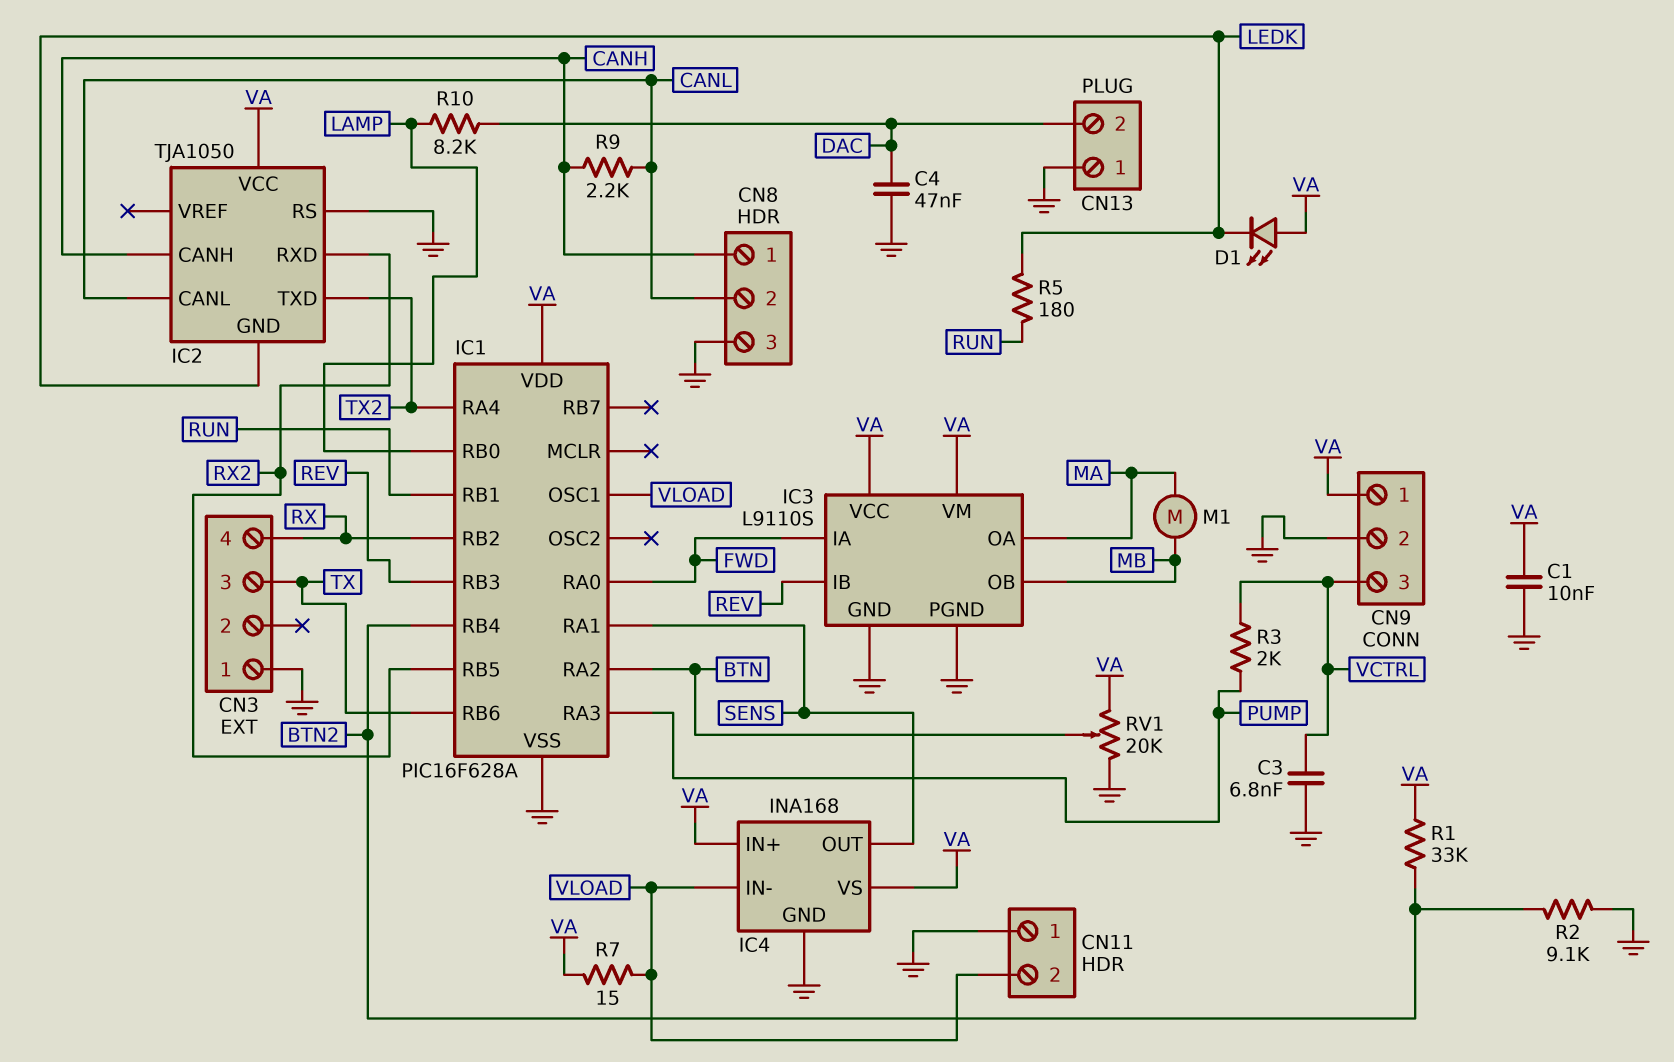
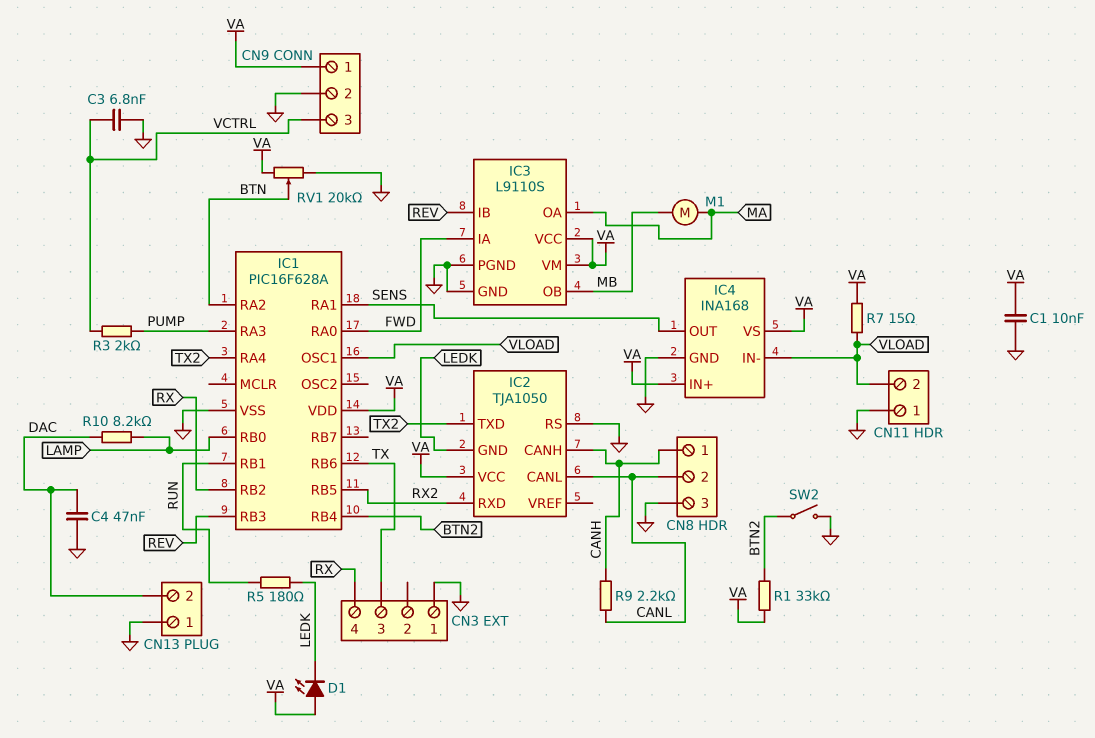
R2: 9.1k (BTN2, GND) -> none
SW2: none -> switch (BTN2, GND)

